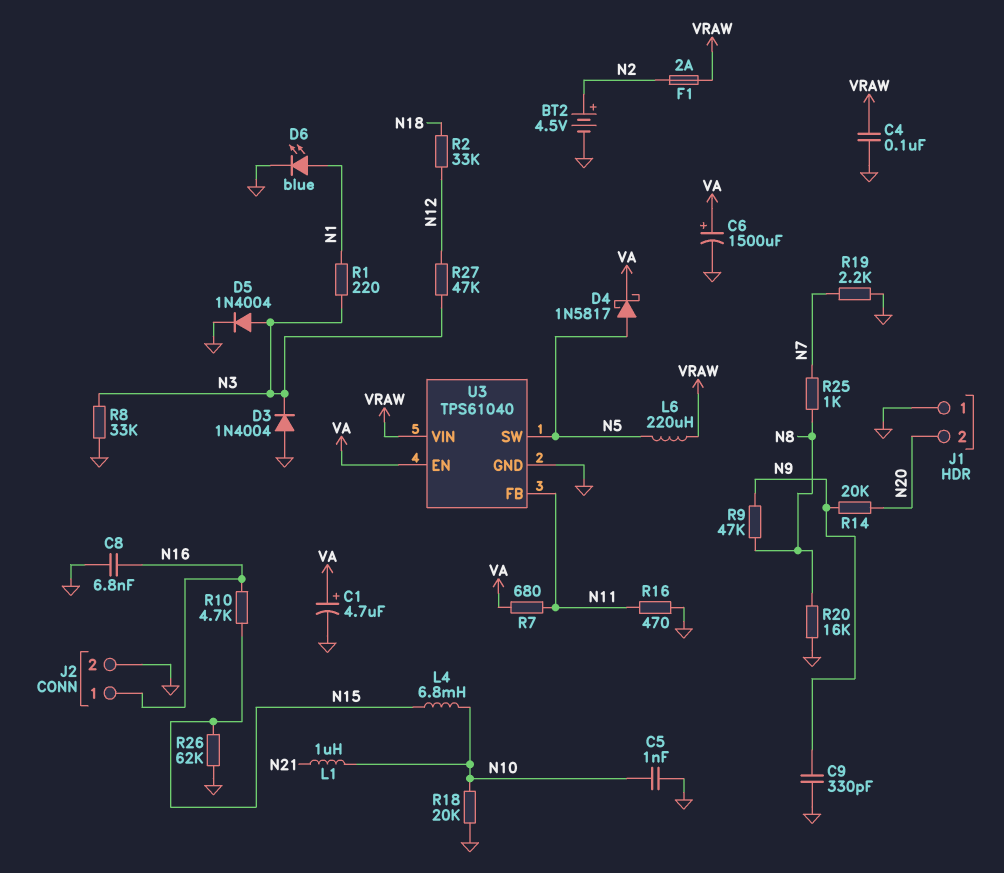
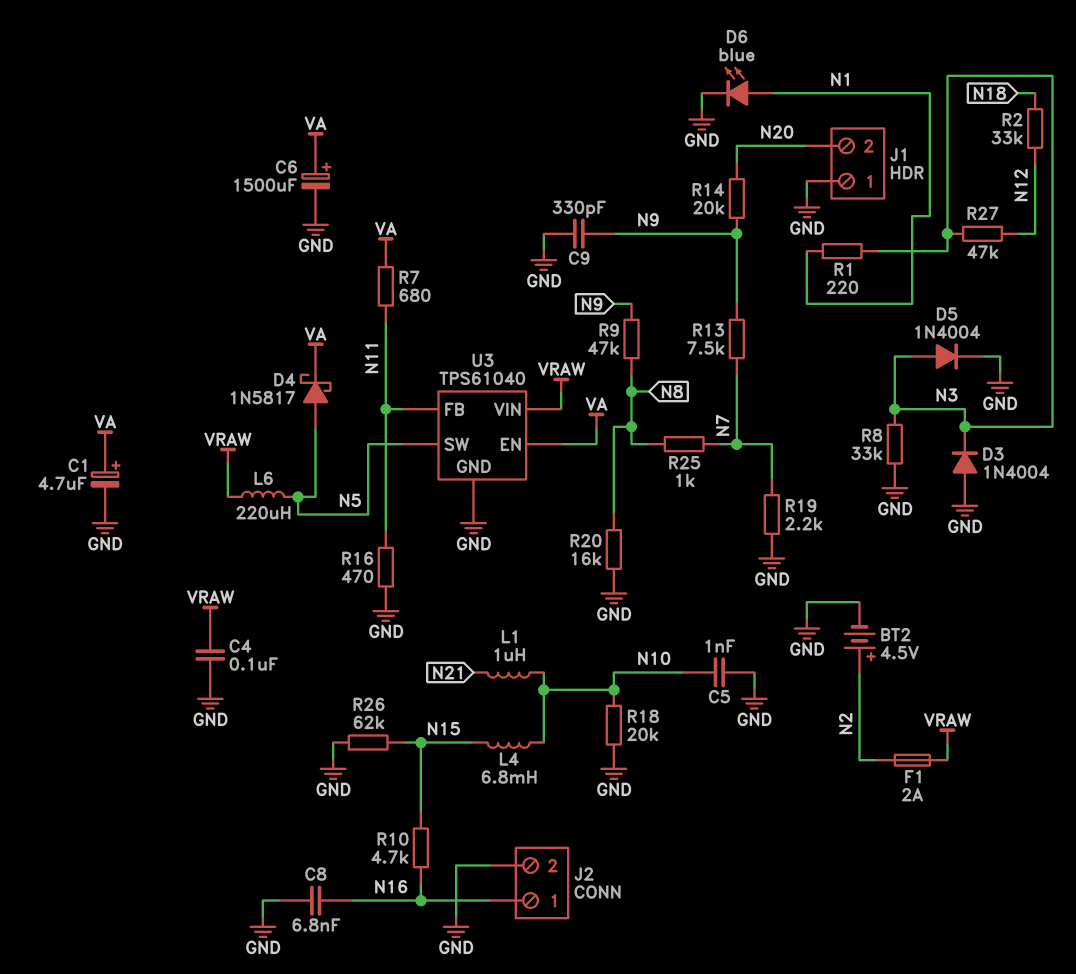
R13: none -> 7.5k (N7, N9)

